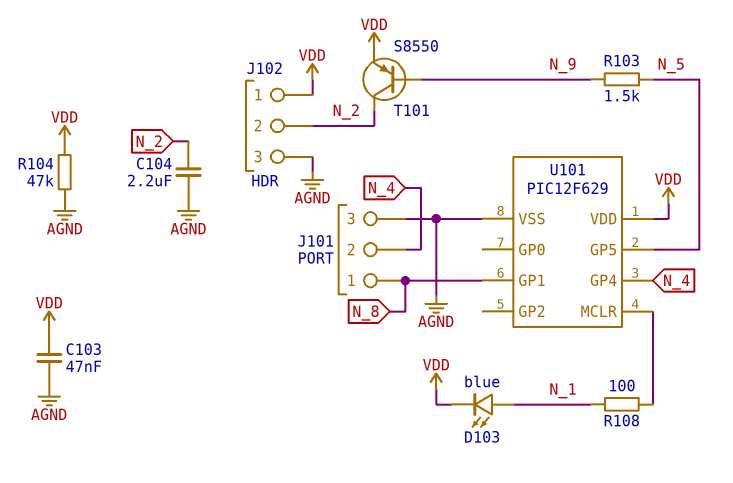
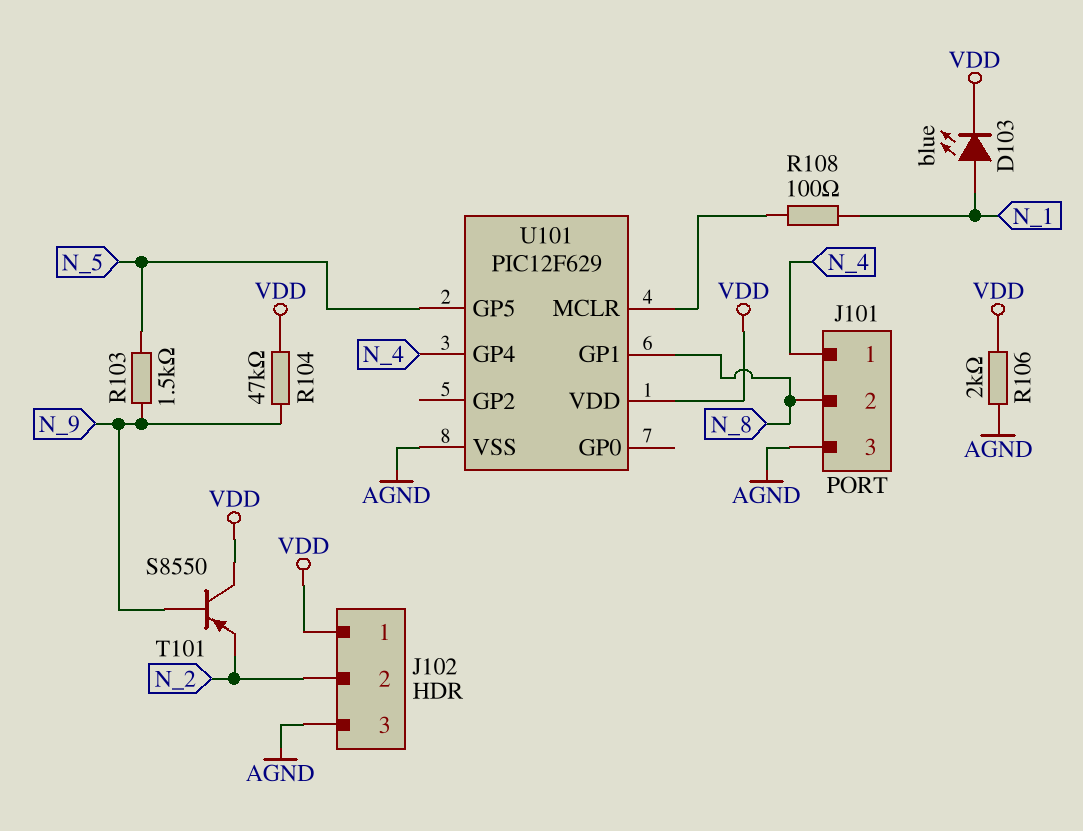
C103: 47nF (AGND, VDD) -> none
C104: 2.2uF (AGND, N_2) -> none
J101 pin 1: N_8 -> N_4
J101 pin 2: N_4 -> N_8
R104: 47k (AGND, VDD) -> 47k (N_9, VDD)
R106: none -> 2k (AGND, VDD)
T101: PNP S8550 (B N_9, C N_2, E VDD) -> PNP S8550 (B N_9, C VDD, E N_2)

